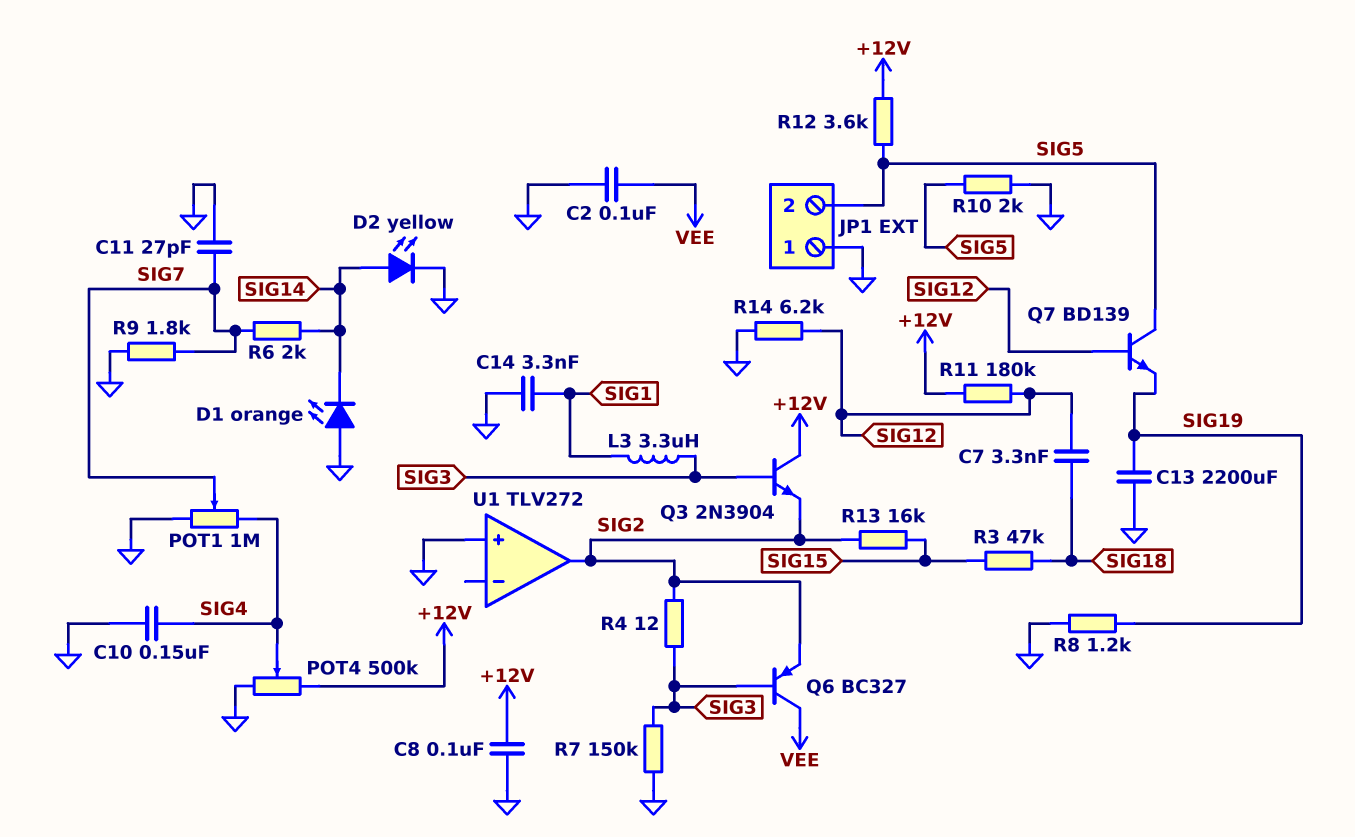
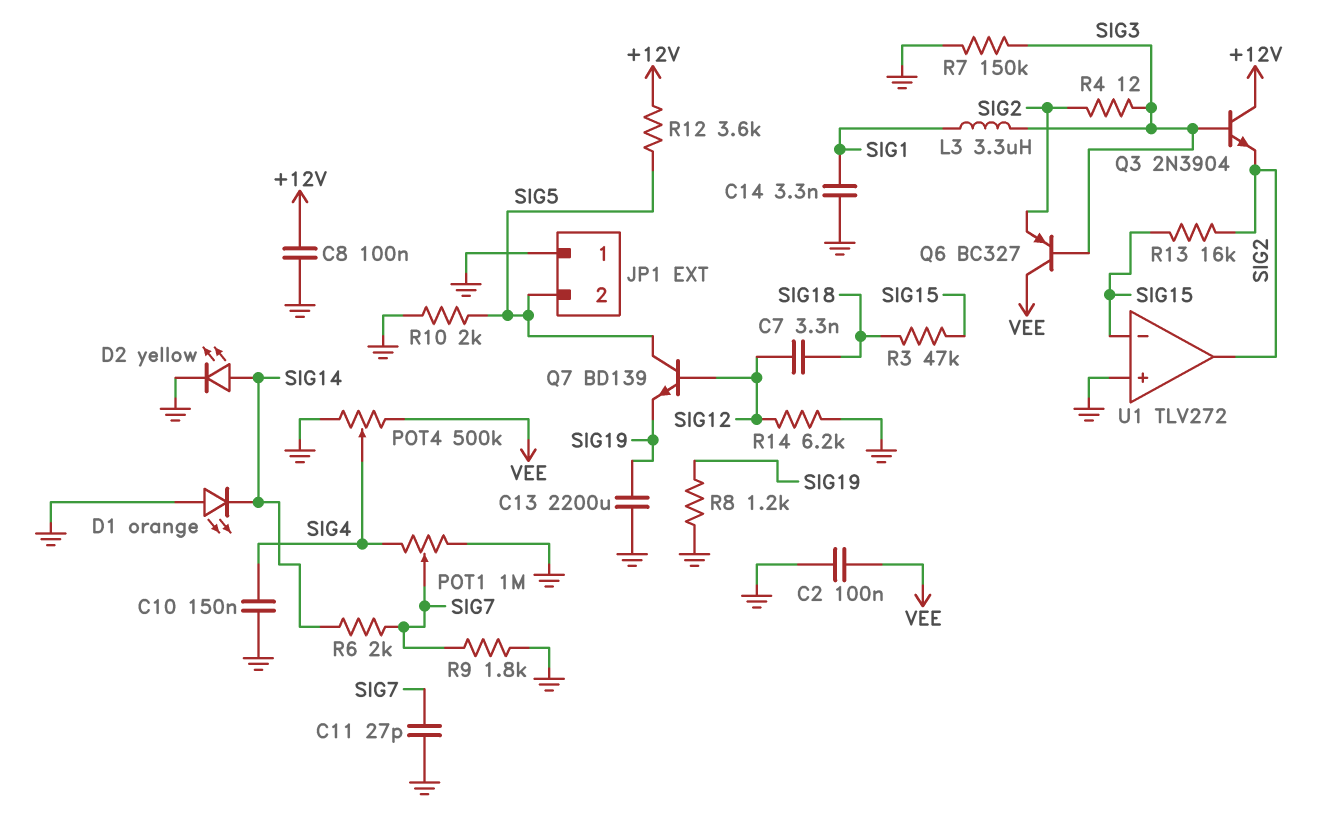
POT4: 500k (+12V, GND, wiper SIG4) -> 500k (GND, VEE, wiper SIG4)
R11: 180k (+12V, SIG12) -> none
U1 pin in-: none -> SIG15

